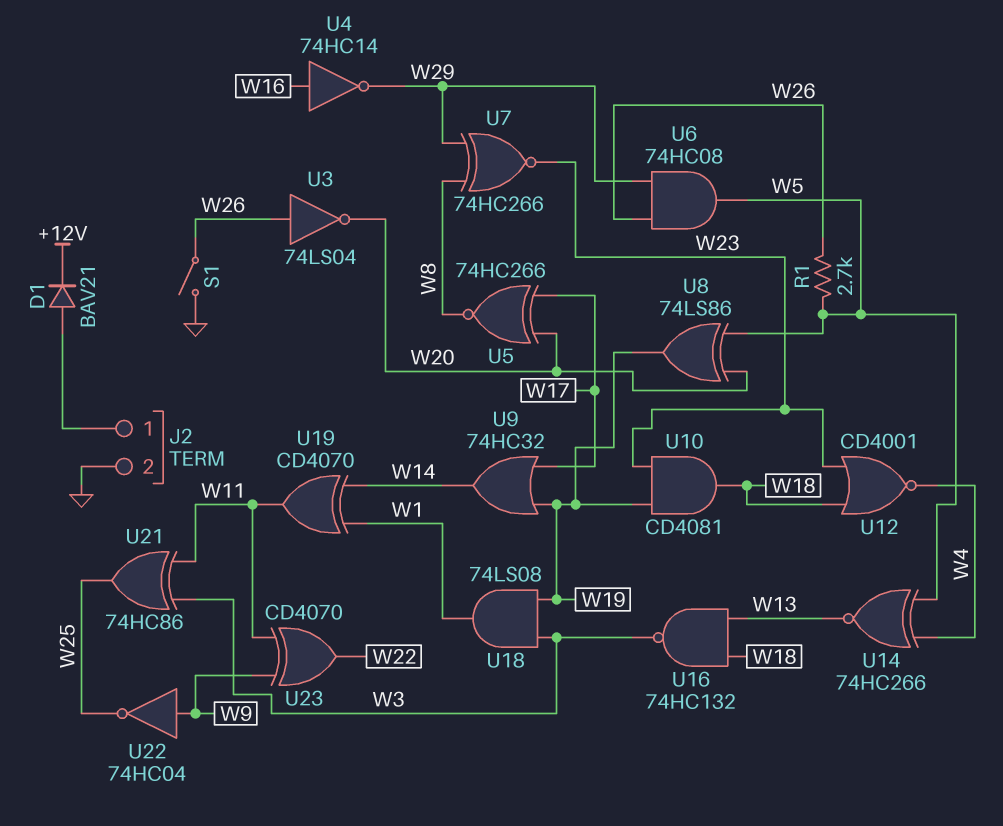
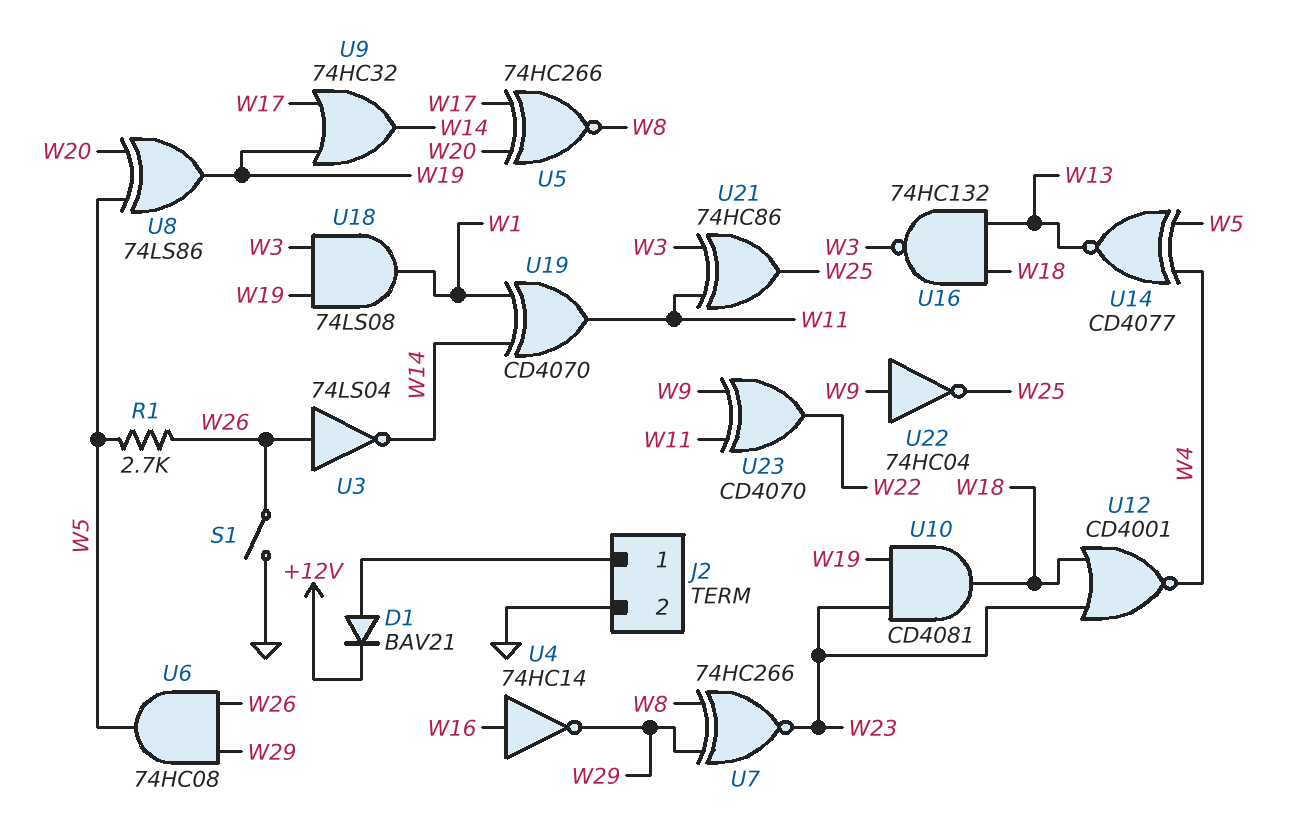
U3: NOT 74LS04 (in W26, out W20) -> NOT 74LS04 (in W26, out W14)
U14: XNOR 74HC266 (in W4, in W5, out W13) -> XNOR CD4077 (in W4, in W5, out W13)

